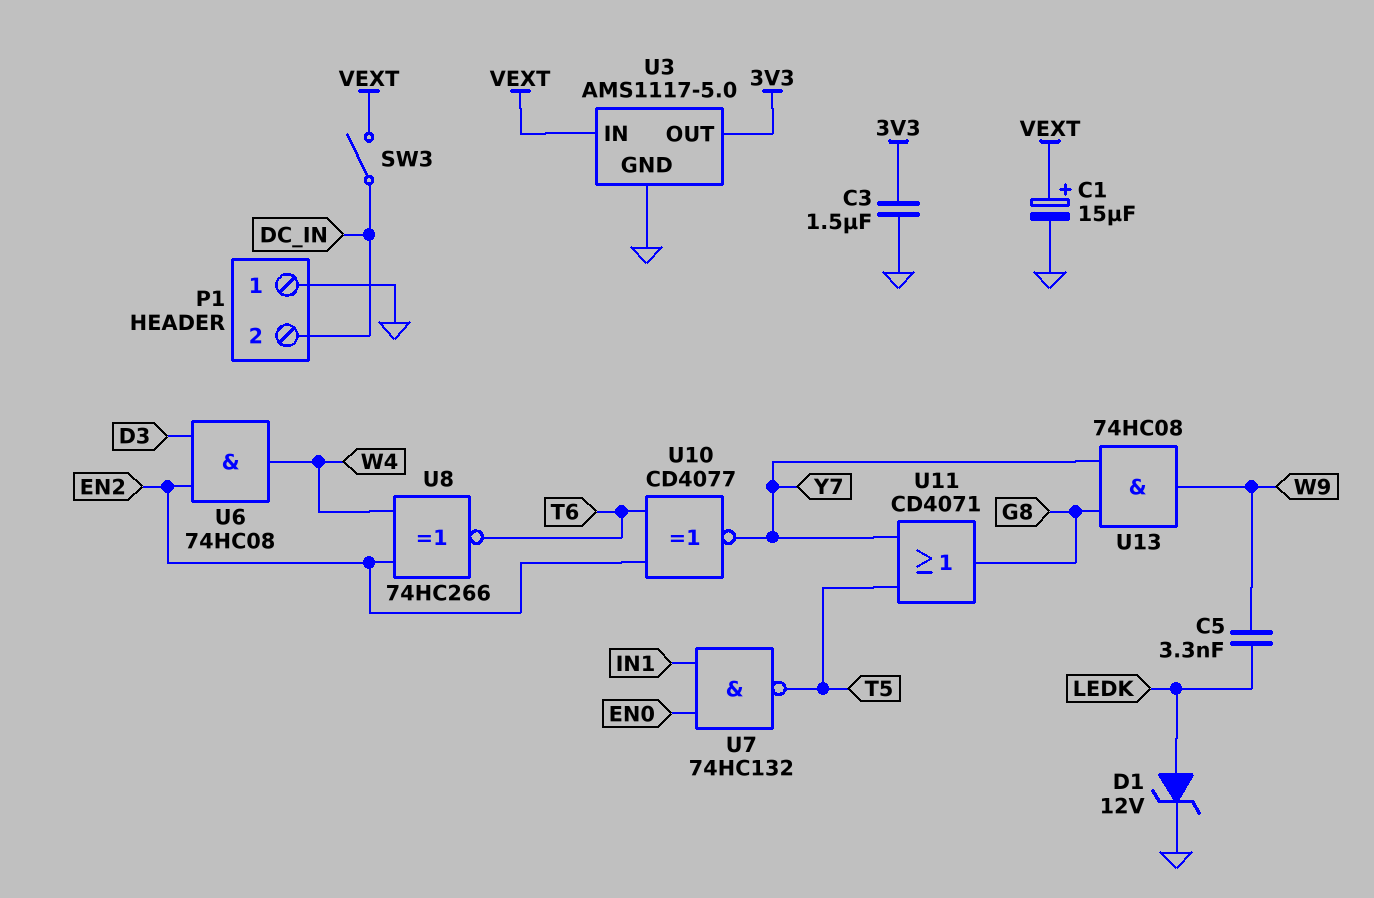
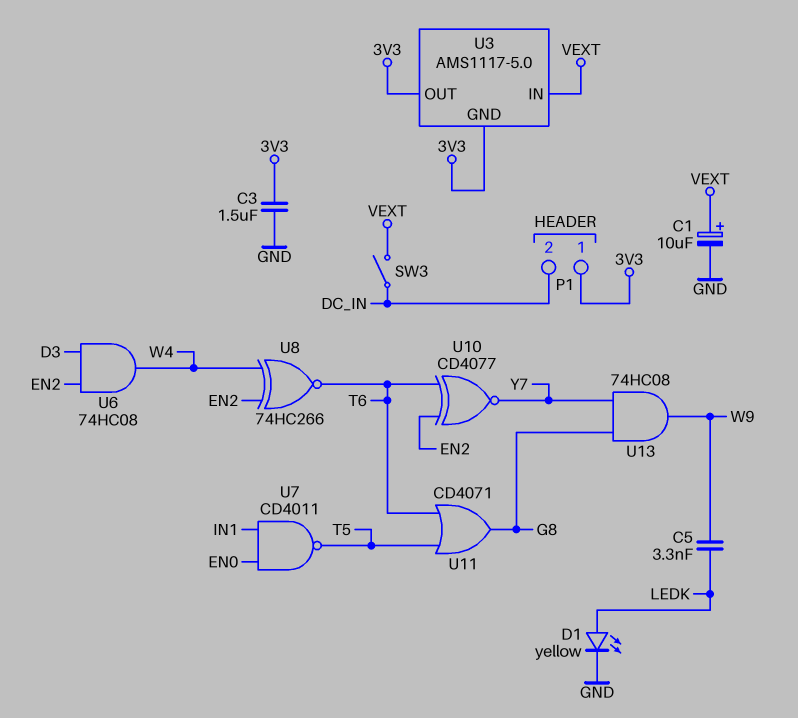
C1: 15uF (plus VEXT, minus GND) -> 10uF (plus VEXT, minus GND)
D1: zener 12V (A LEDK, K GND) -> LED yellow (A LEDK, K GND)
P1 pin 1: GND -> 3V3
U3 pin GND: GND -> 3V3
U7: NAND 74HC132 (in EN0, in IN1, out T5) -> NAND CD4011 (in EN0, in IN1, out T5)
U11: OR CD4071 (in T5, in Y7, out G8) -> OR CD4071 (in T5, in T6, out G8)

